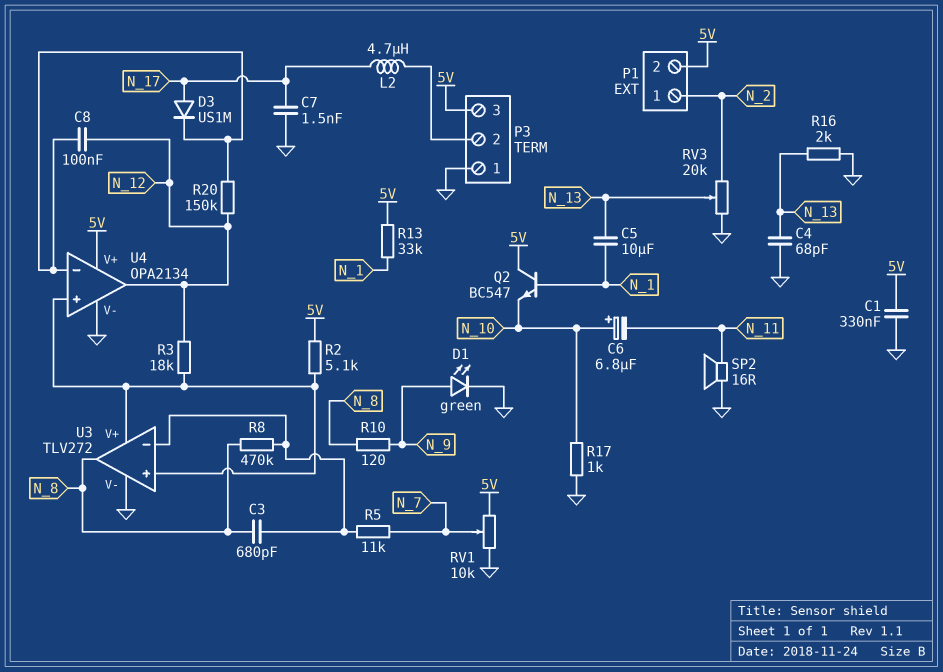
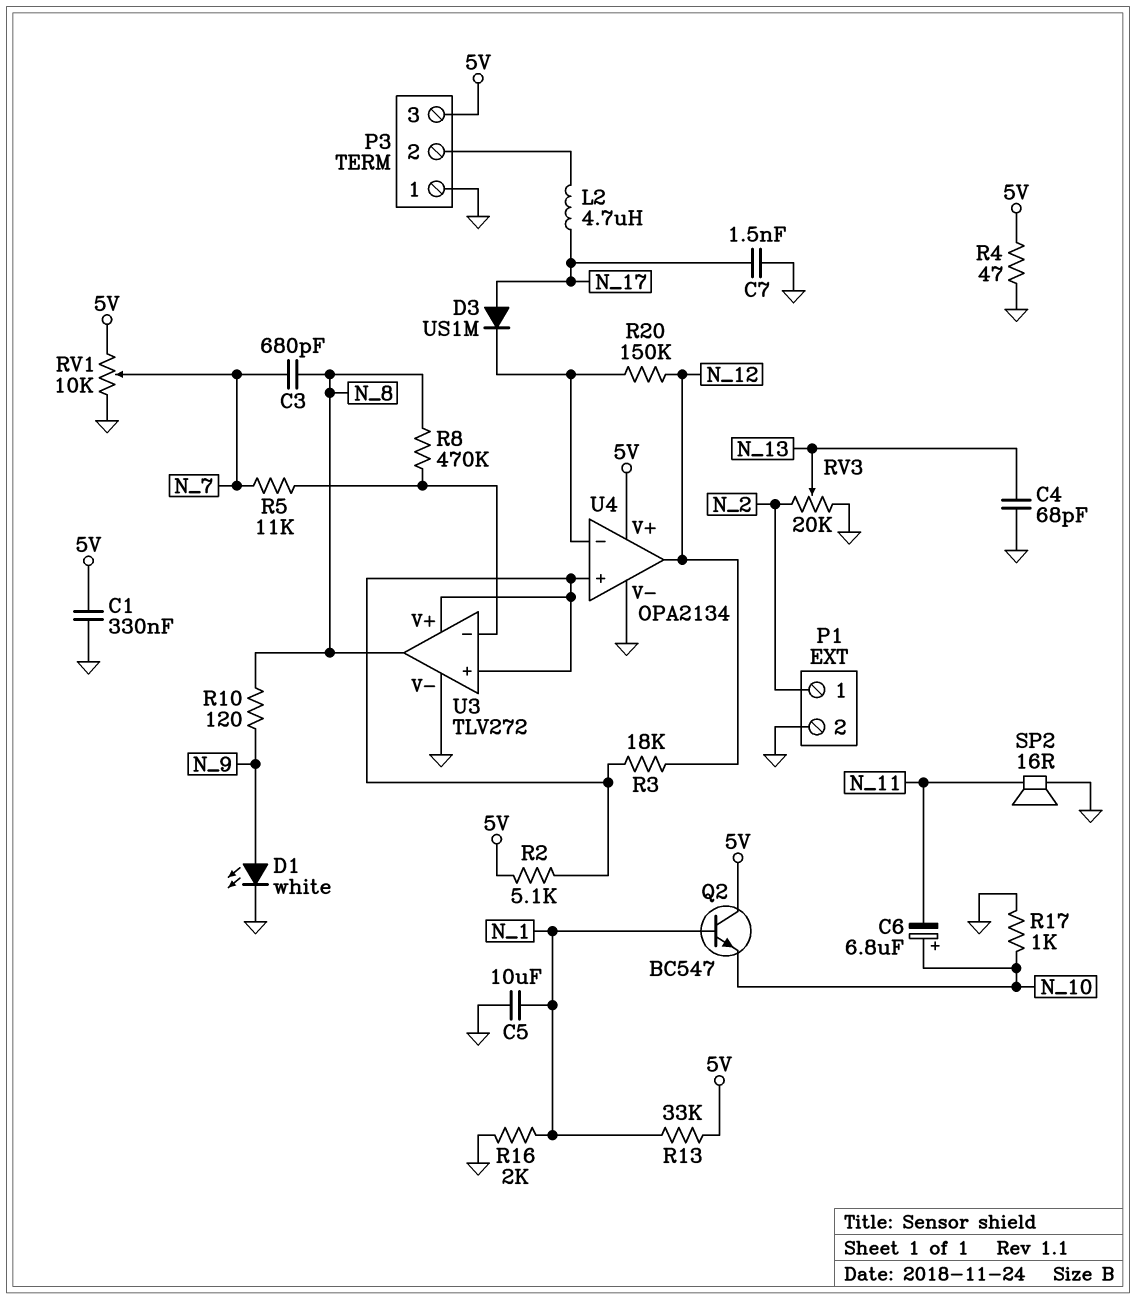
C3: 680pF (N_8, U3/in-) -> 680pF (N_7, N_8)
C5: 10uF (N_1, N_13) -> 10uF (GND, N_1)
C8: 100nF (N_12, U4/in-) -> none
D1: LED green (A N_9, K GND) -> LED white (A N_9, K GND)
P1 pin 2: 5V -> GND
R4: none -> 47 (5V, GND)
R16: 2k (GND, N_13) -> 2k (GND, N_1)

